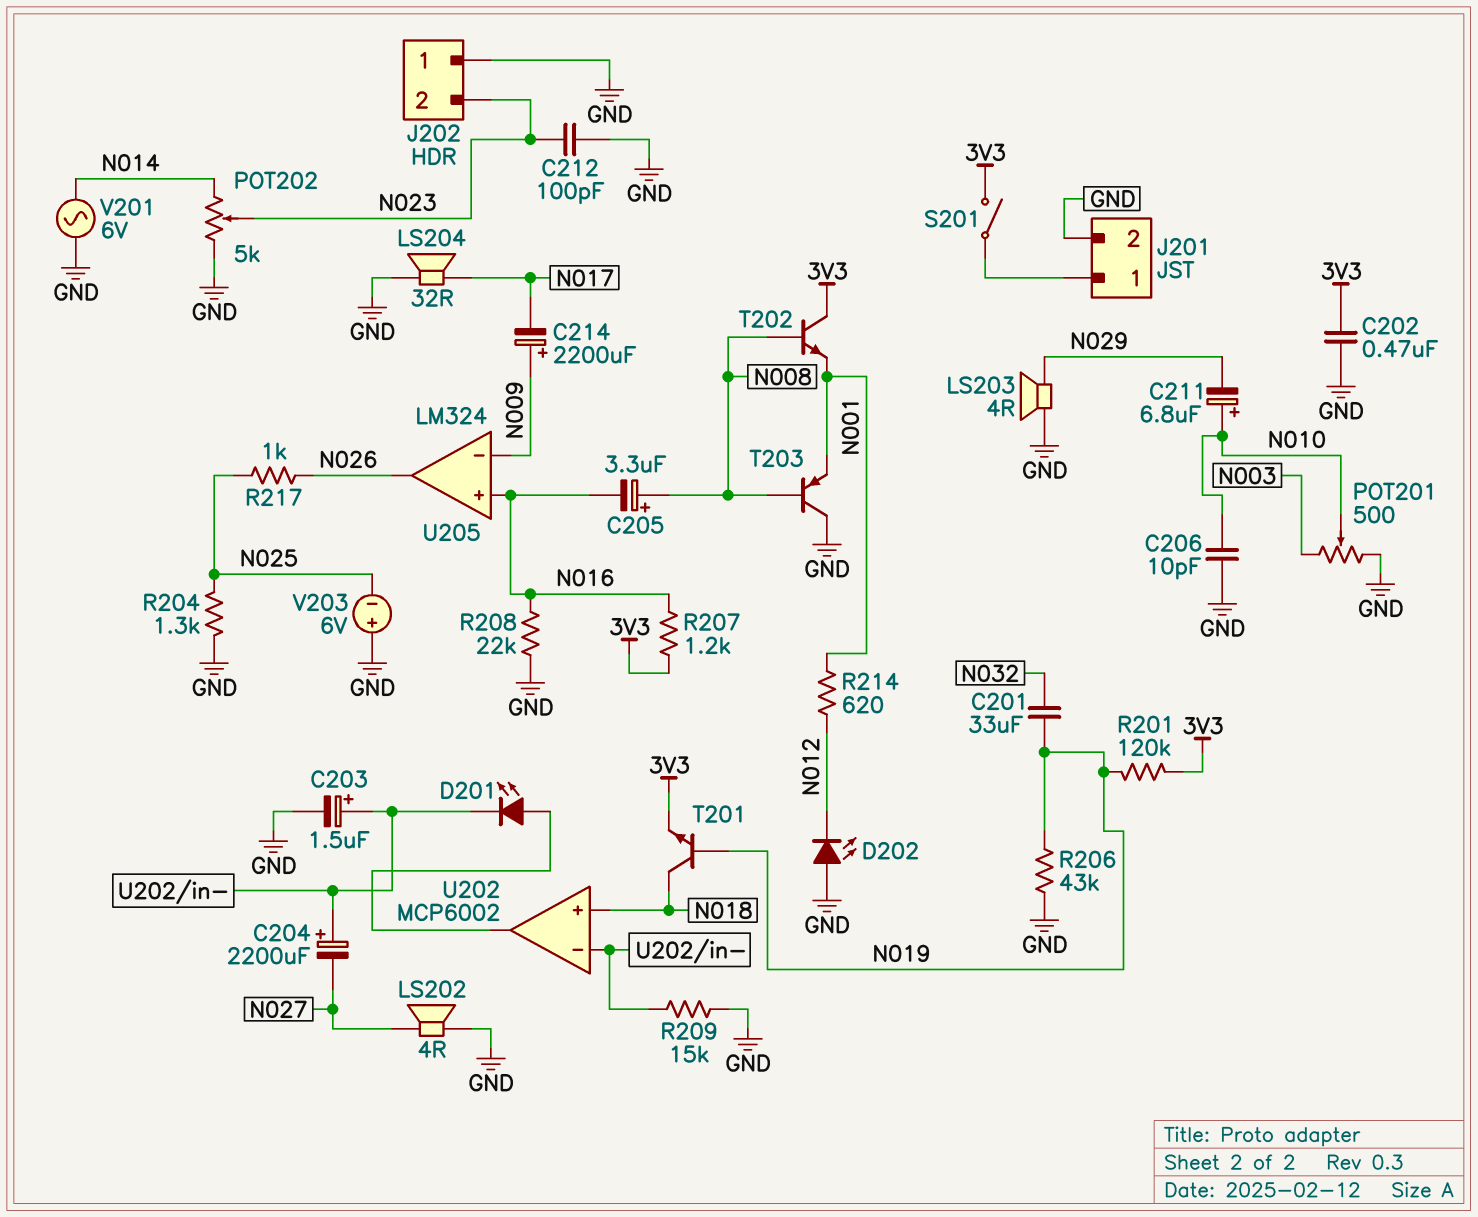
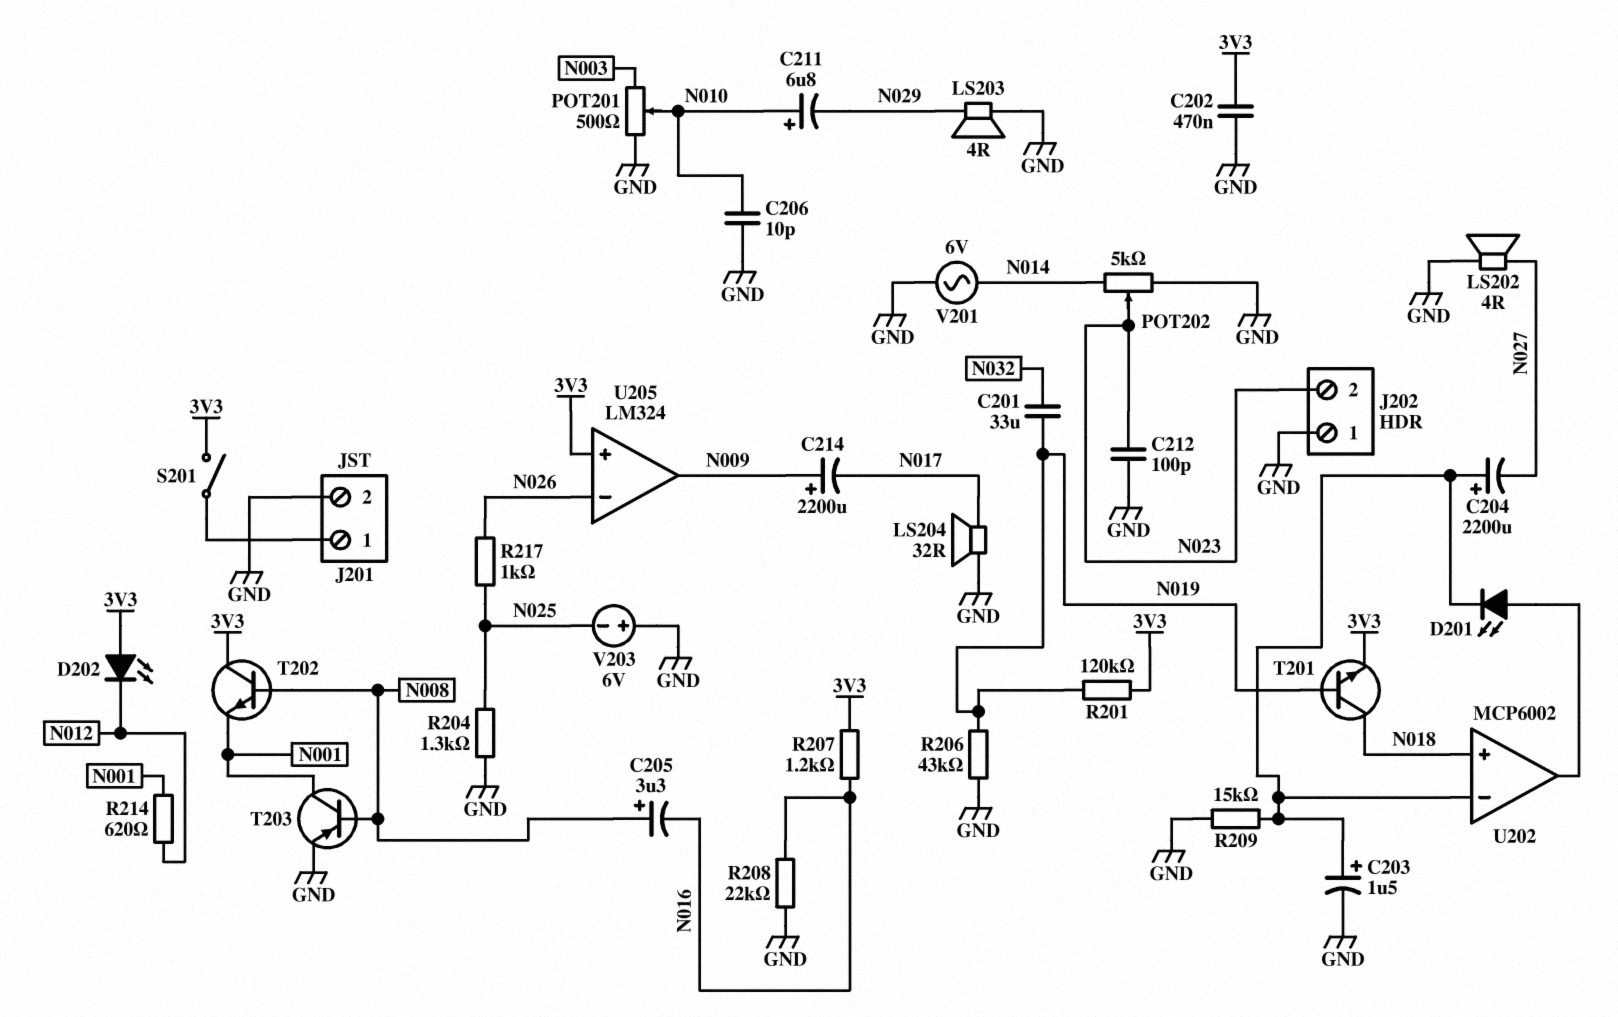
D202: LED (A GND, K N012) -> LED (A 3V3, K N012)
T203: PNP (B N008, C GND, E N001) -> PNP (B N008, C N001, E GND)
U205 pin in+: N016 -> 3V3
U205 pin in-: N009 -> N026
U205 pin out: N026 -> N009

